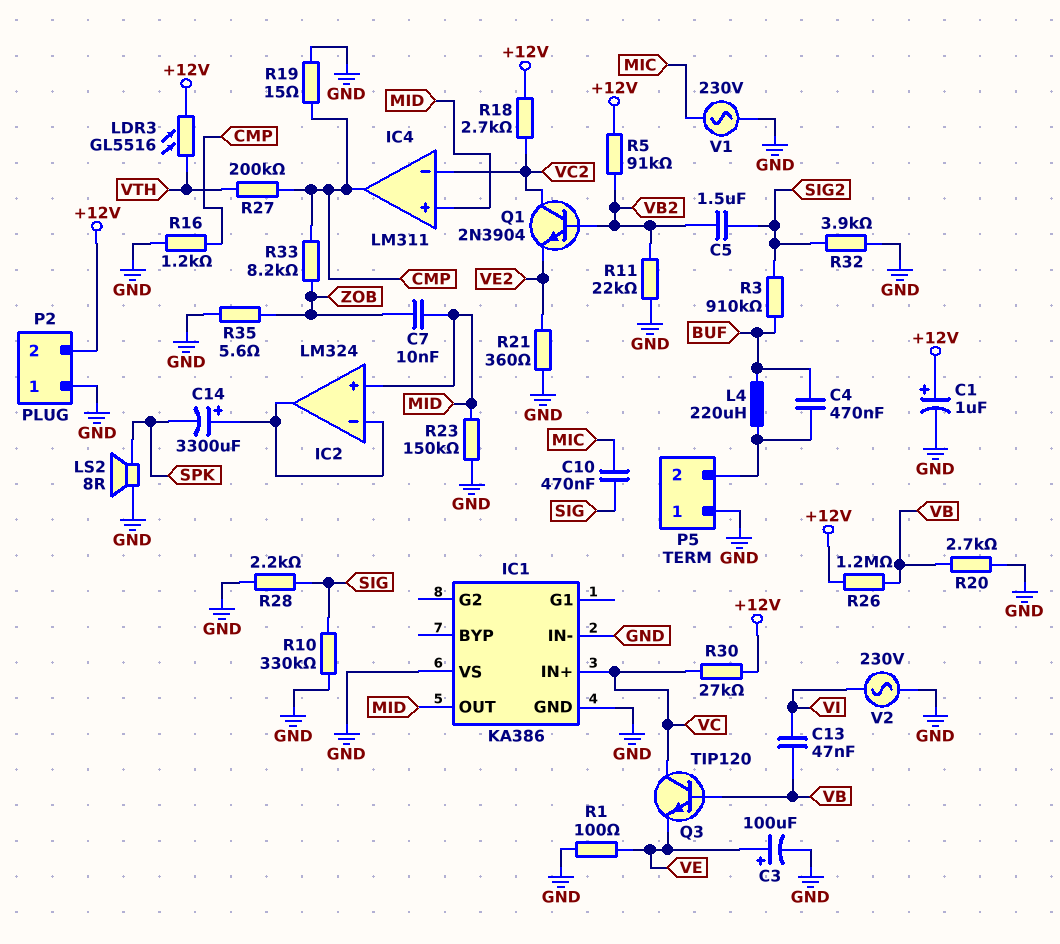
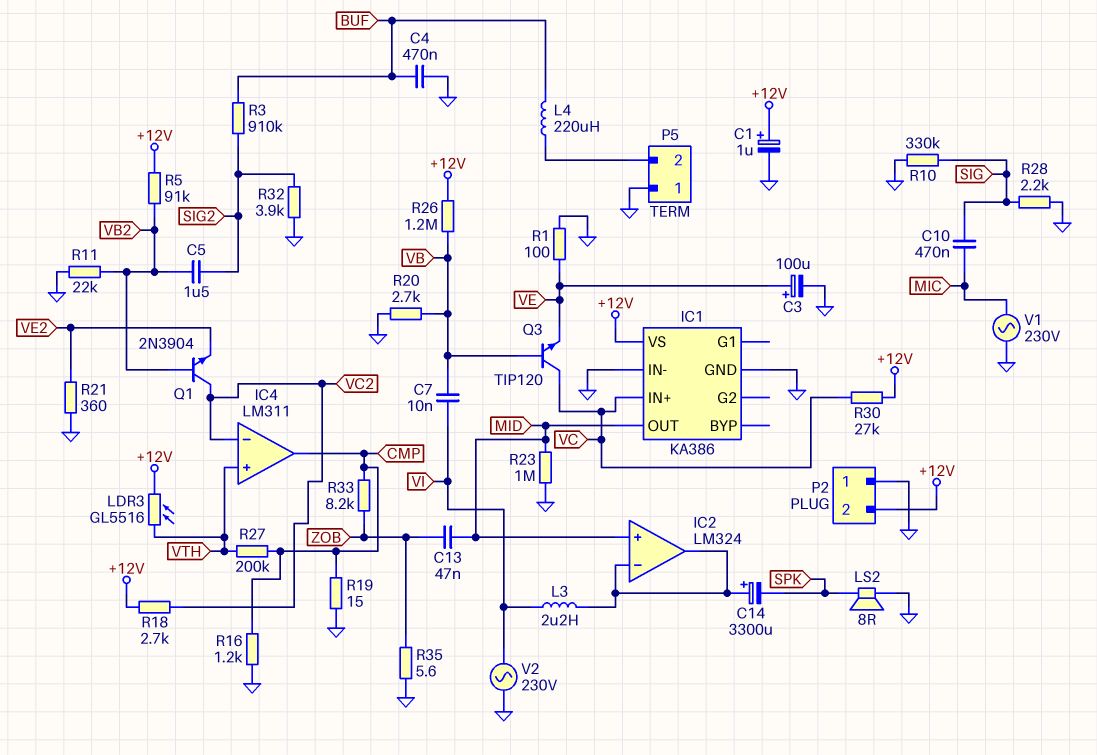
C4: 470nF (BUF, P5/2) -> 470nF (BUF, GND)
C7: 10nF (MID, ZOB) -> 10nF (VB, VI)
C13: 47nF (VB, VI) -> 47nF (MID, ZOB)
IC1 pin VS: GND -> +12V
IC4 pin in+: MID -> VTH
L3: none -> 2.2uH (IC2/in-, VI)
R23: 150k (GND, MID) -> 1M (GND, MID)

